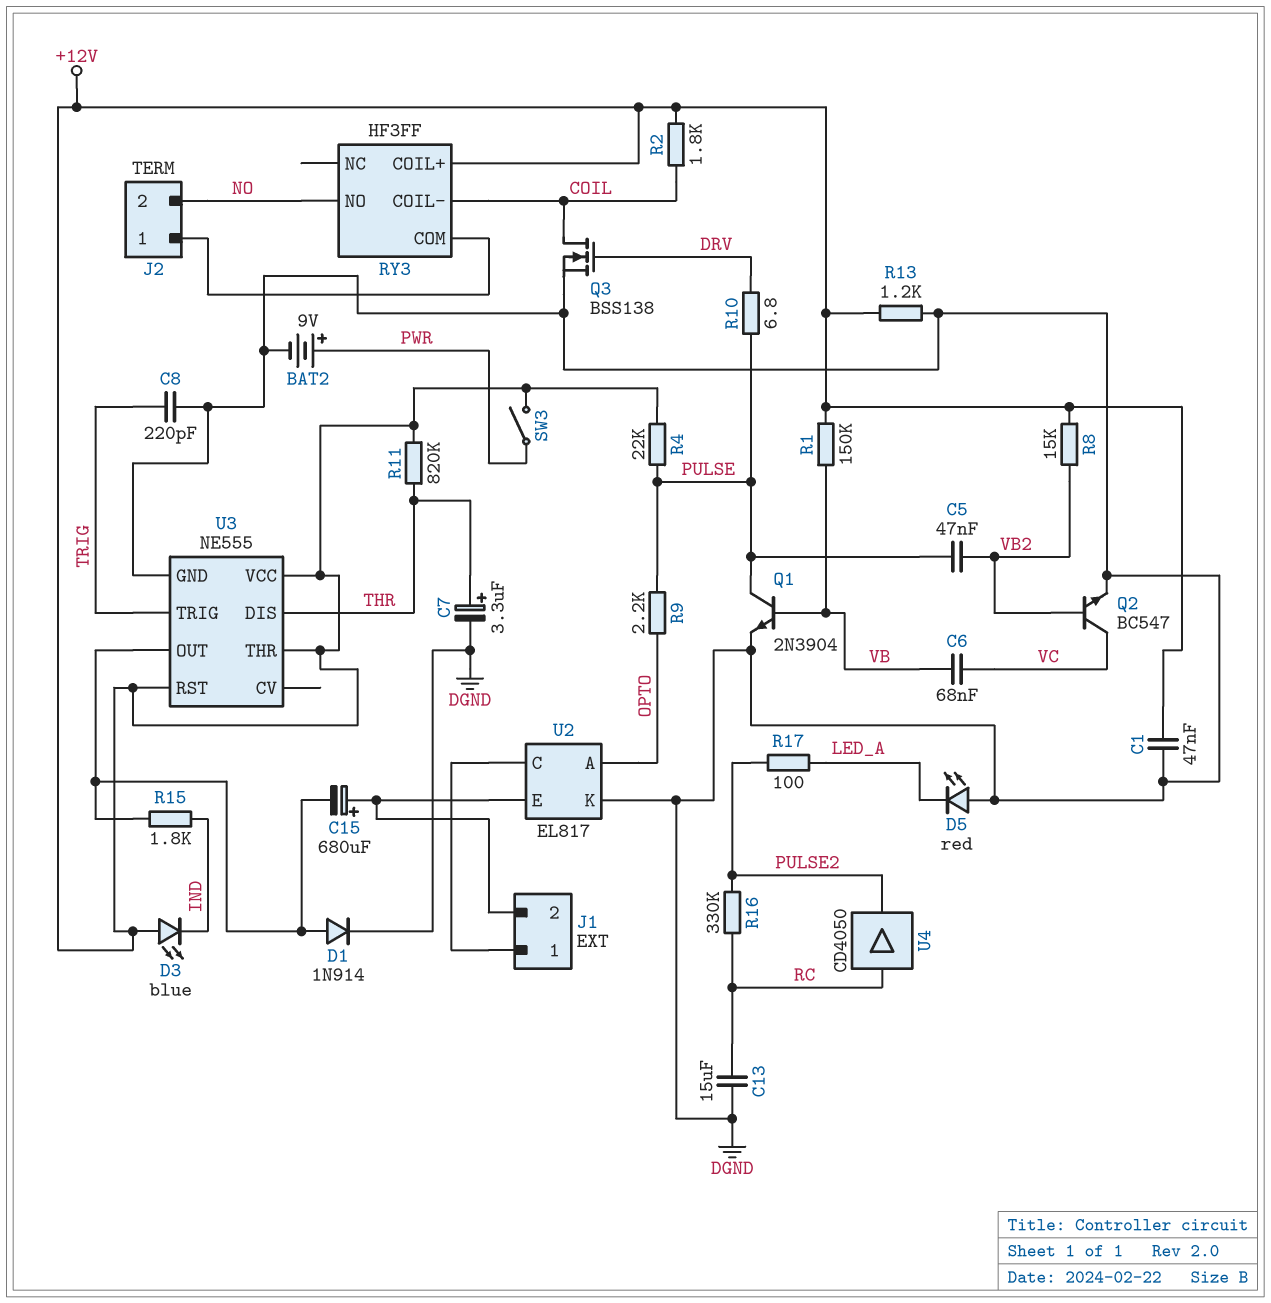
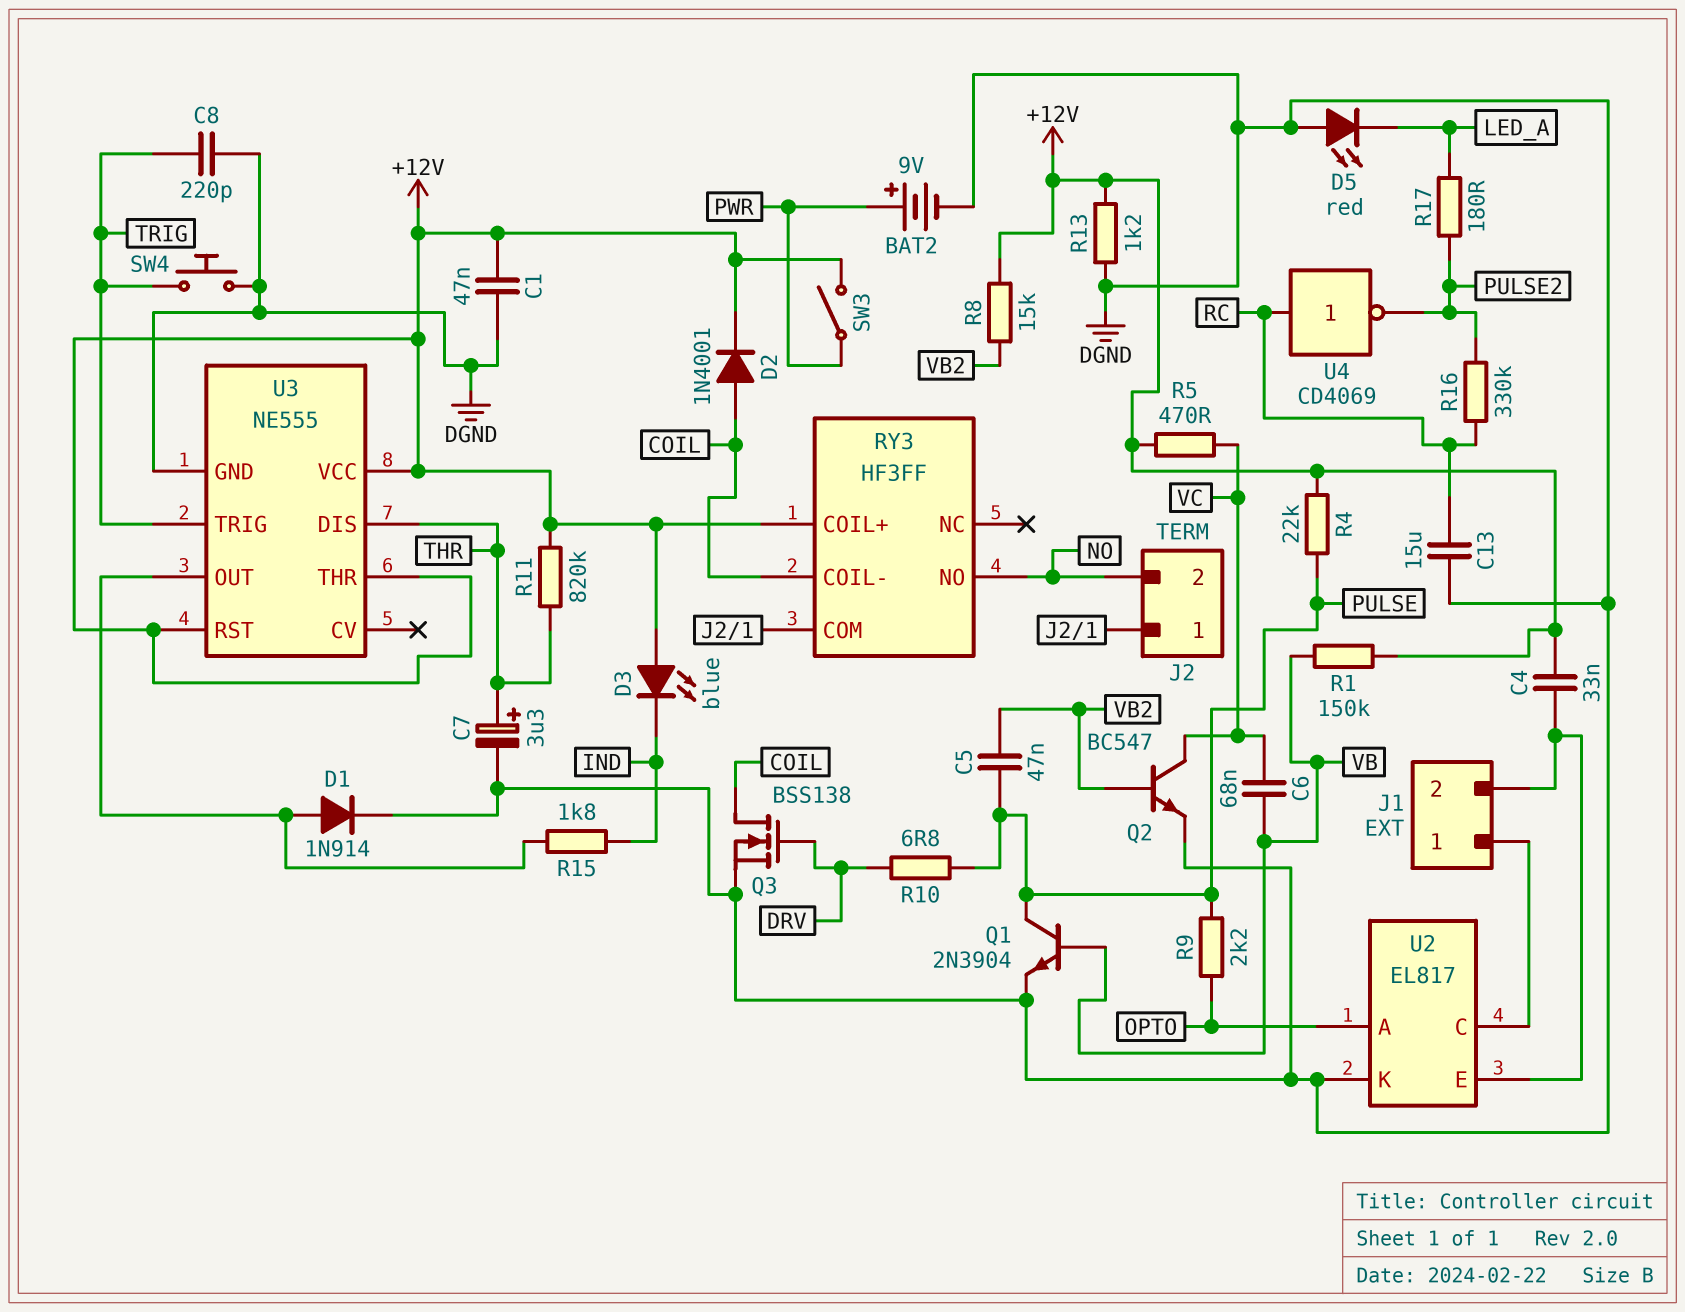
C4: none -> 33nF (+12V, J1/2)
C15: 680uF (plus J1/2, minus U3/OUT) -> none
D2: none -> diode 1N4001 (A COIL, K +12V)
R2: 1.8k (+12V, COIL) -> none
R5: none -> 470 (+12V, VC)
R17: 100 (LED_A, PULSE2) -> 180 (LED_A, PULSE2)
SW4: none -> button (DGND, TRIG)
U4: buffer CD4050 (in RC, out PULSE2) -> NOT CD4069 (in RC, out PULSE2)

